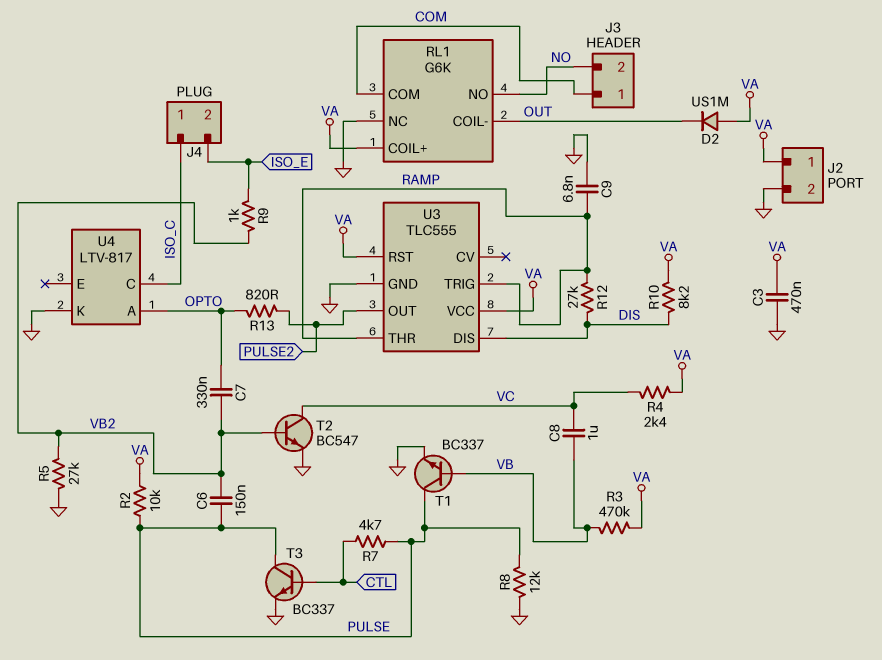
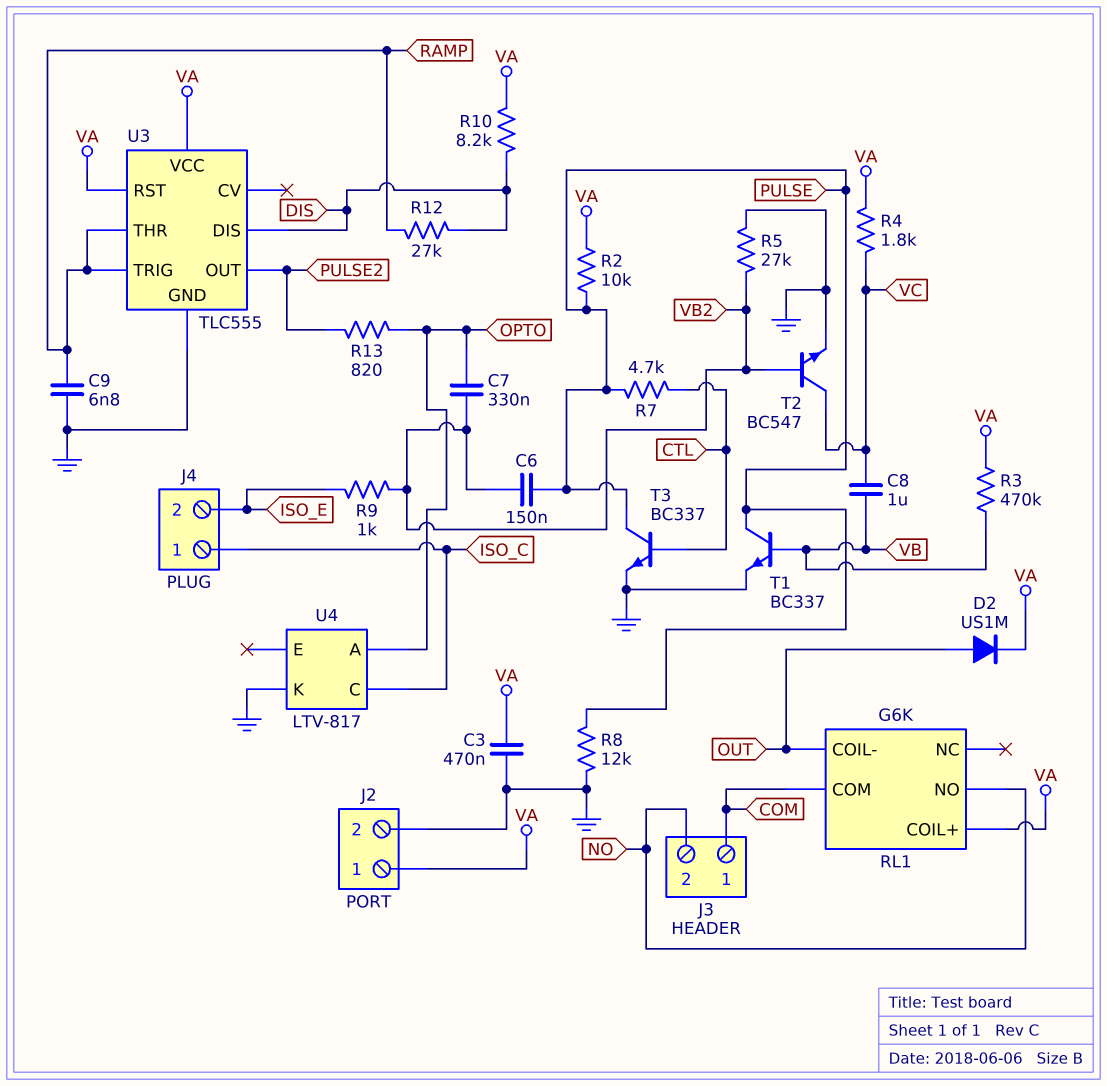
D2: diode US1M (A VA, K OUT) -> diode US1M (A OUT, K VA)
R4: 2.4k (VA, VC) -> 1.8k (VA, VC)
RL1 pin NC: GND -> none

